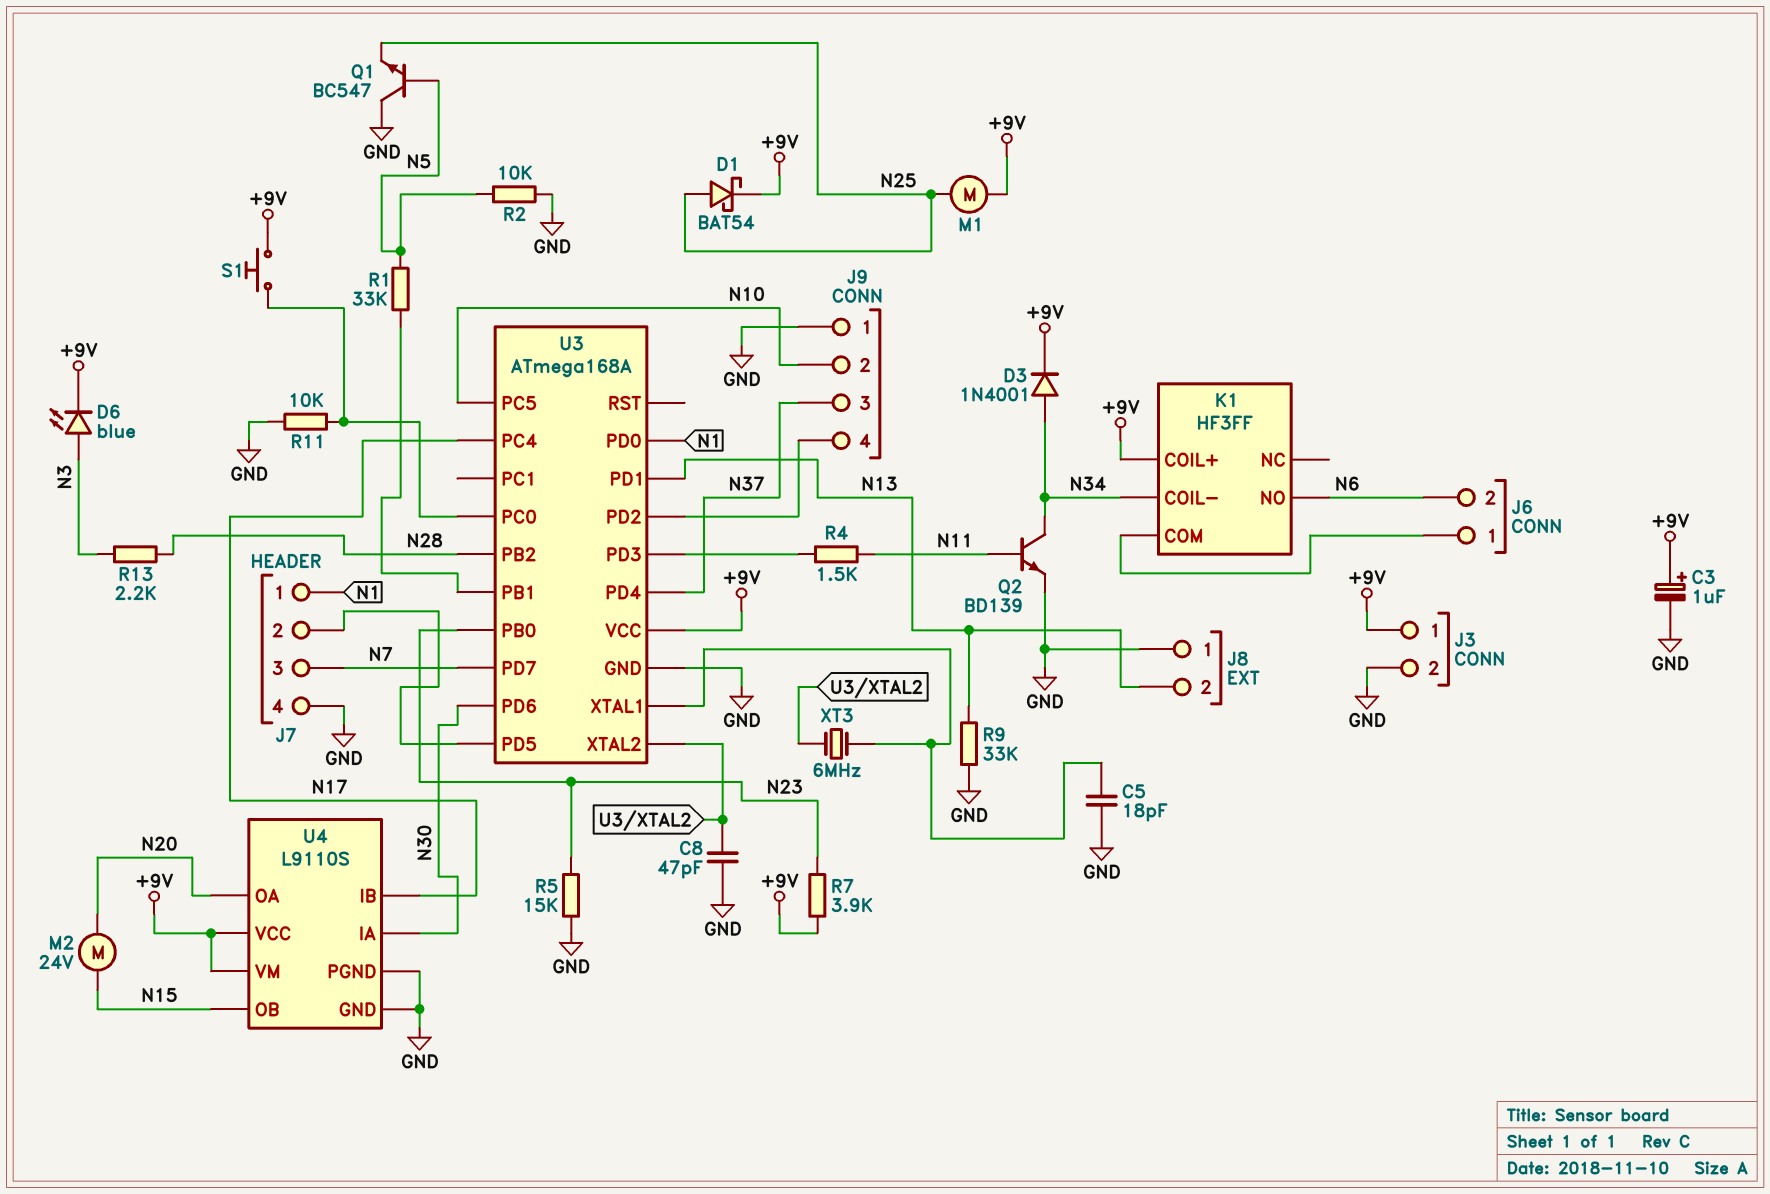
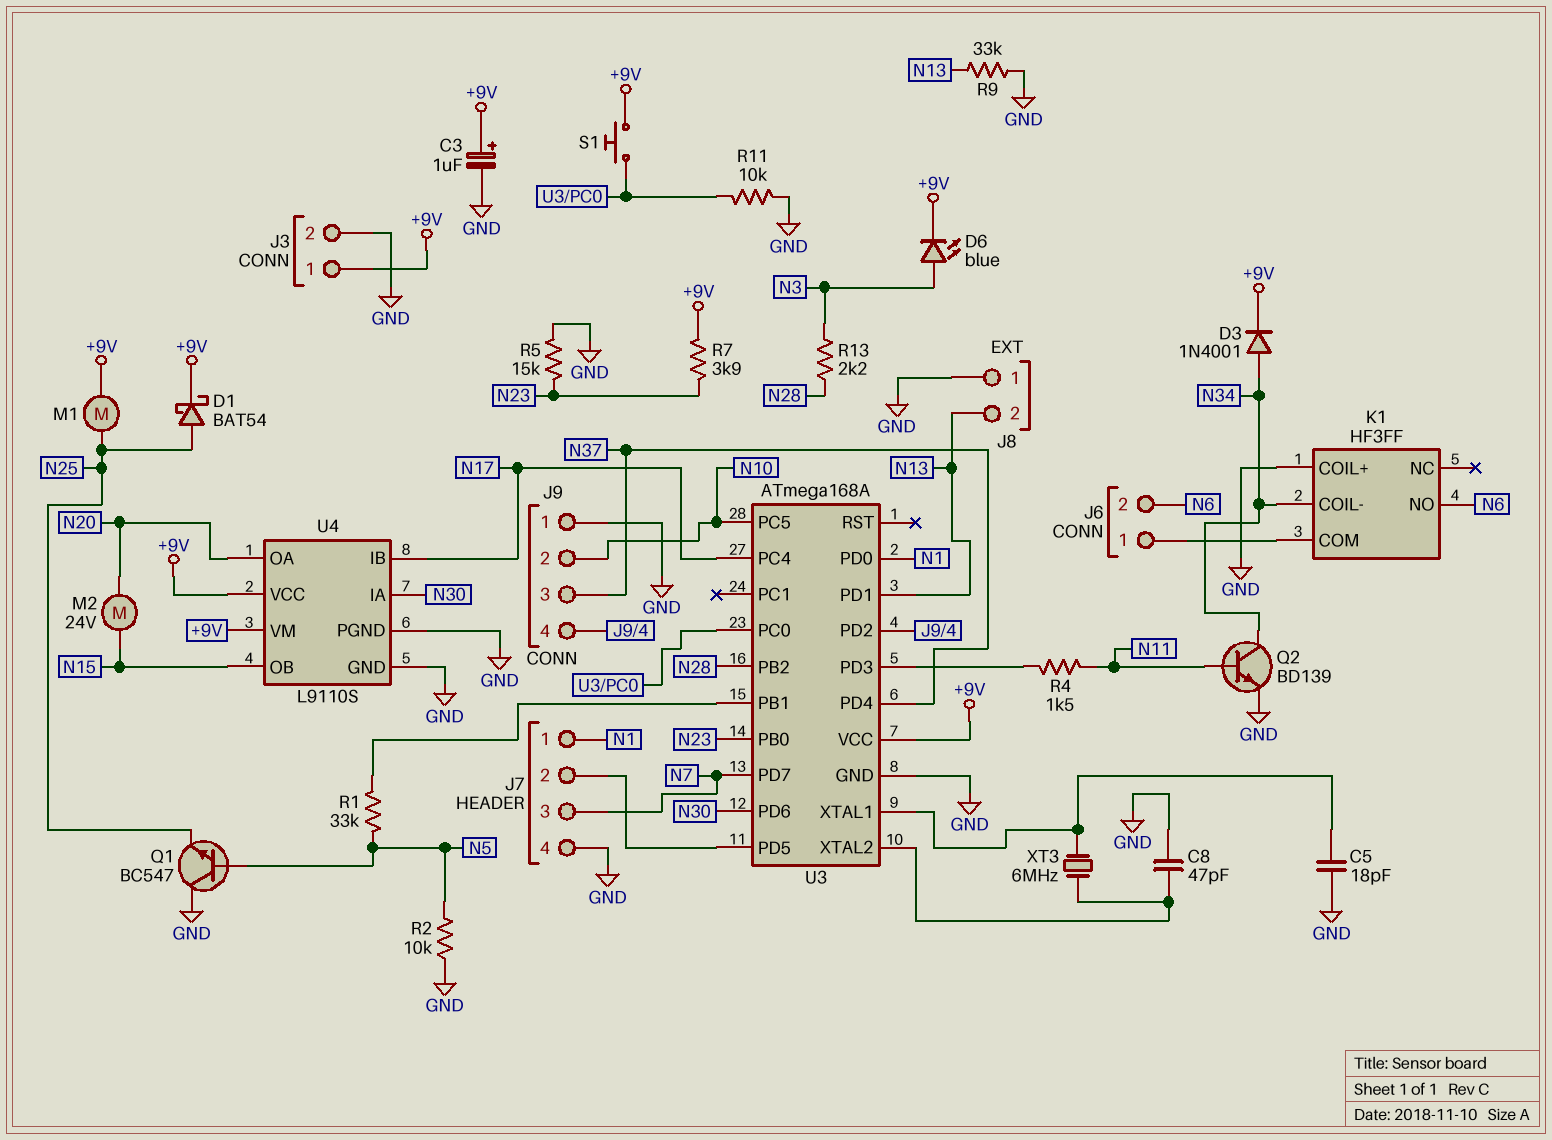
K1 pin COIL+: +9V -> GND

